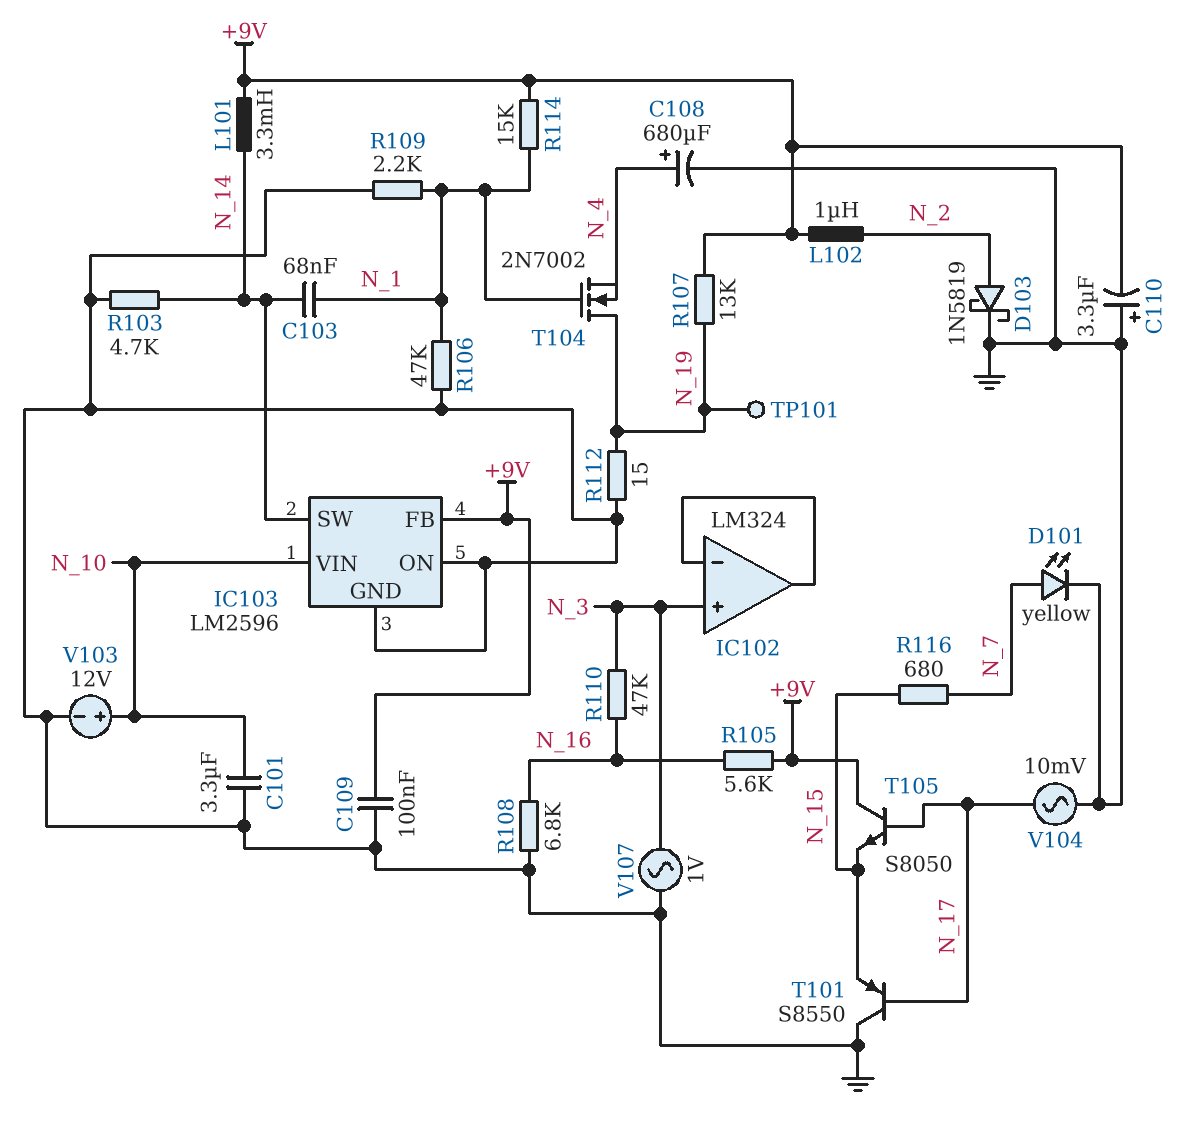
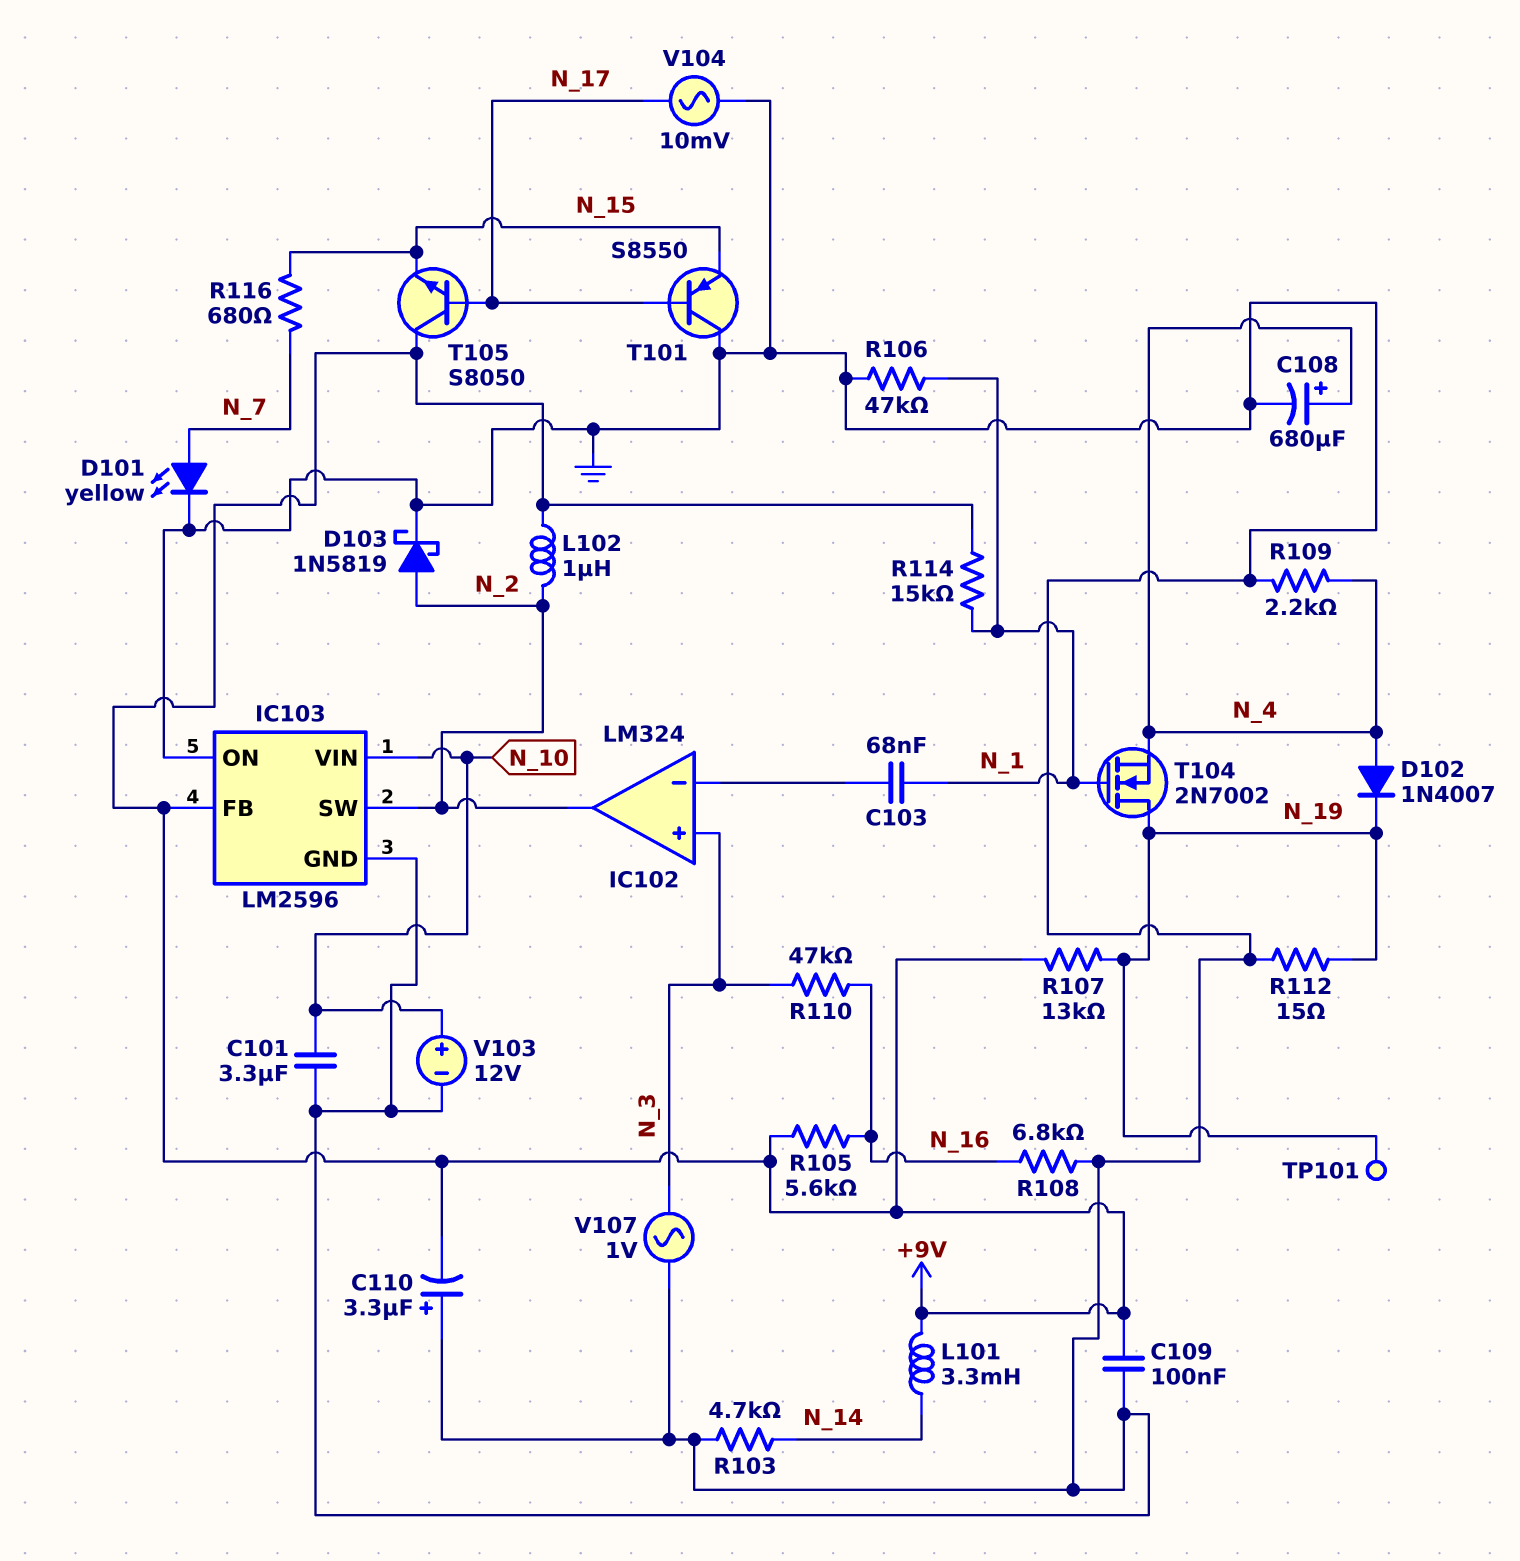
C103: 68nF (N_1, N_14) -> 68nF (IC102/in-, N_1)
D102: none -> diode 1N4007 (A N_4, K N_19)
IC102 pin out: IC102/in- -> N_2
IC103 pin SW: N_14 -> N_2
R109: 2.2k (GND, N_1) -> 2.2k (GND, N_4)

